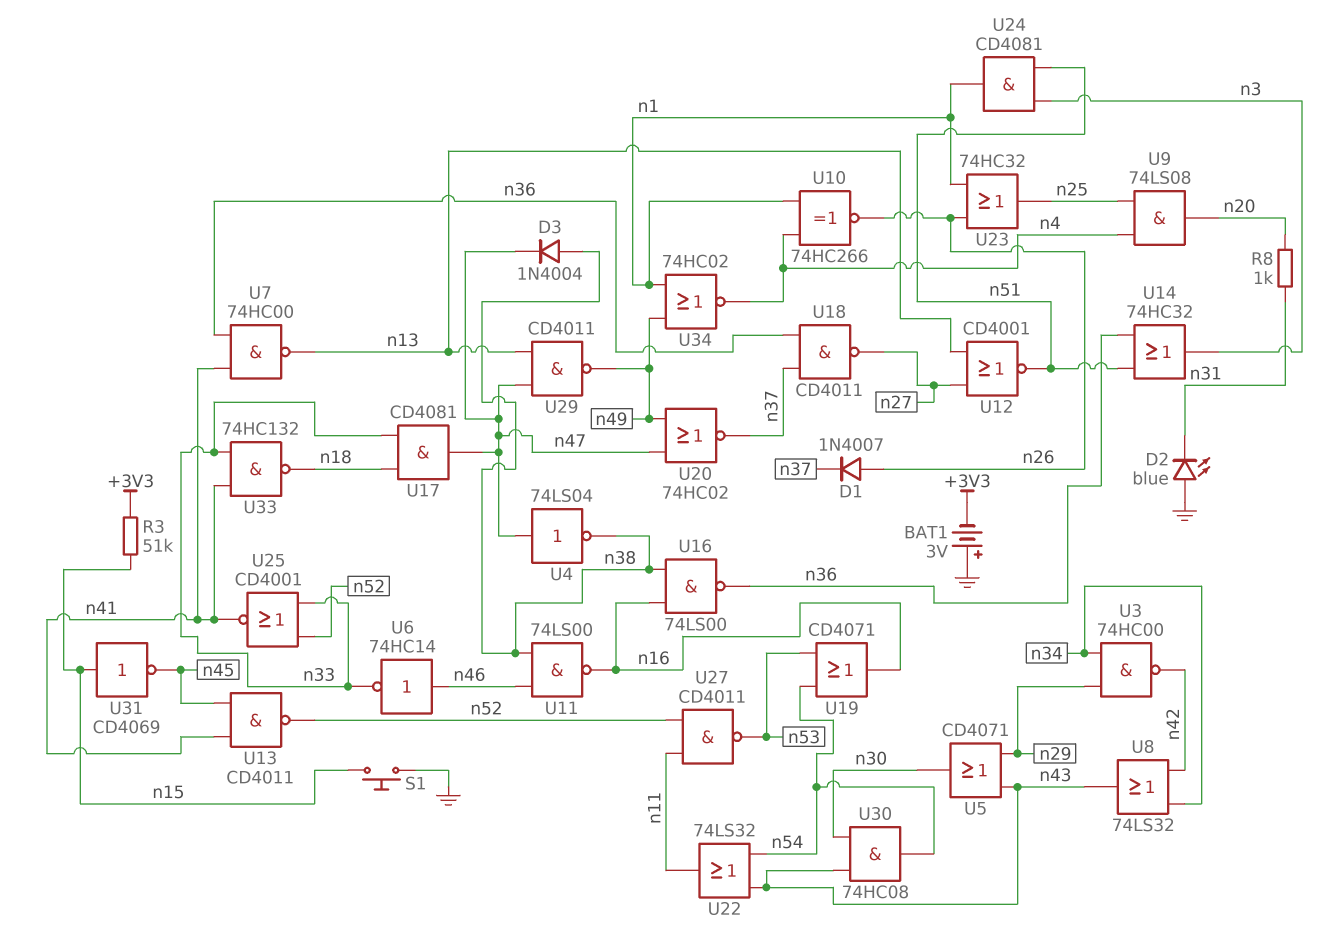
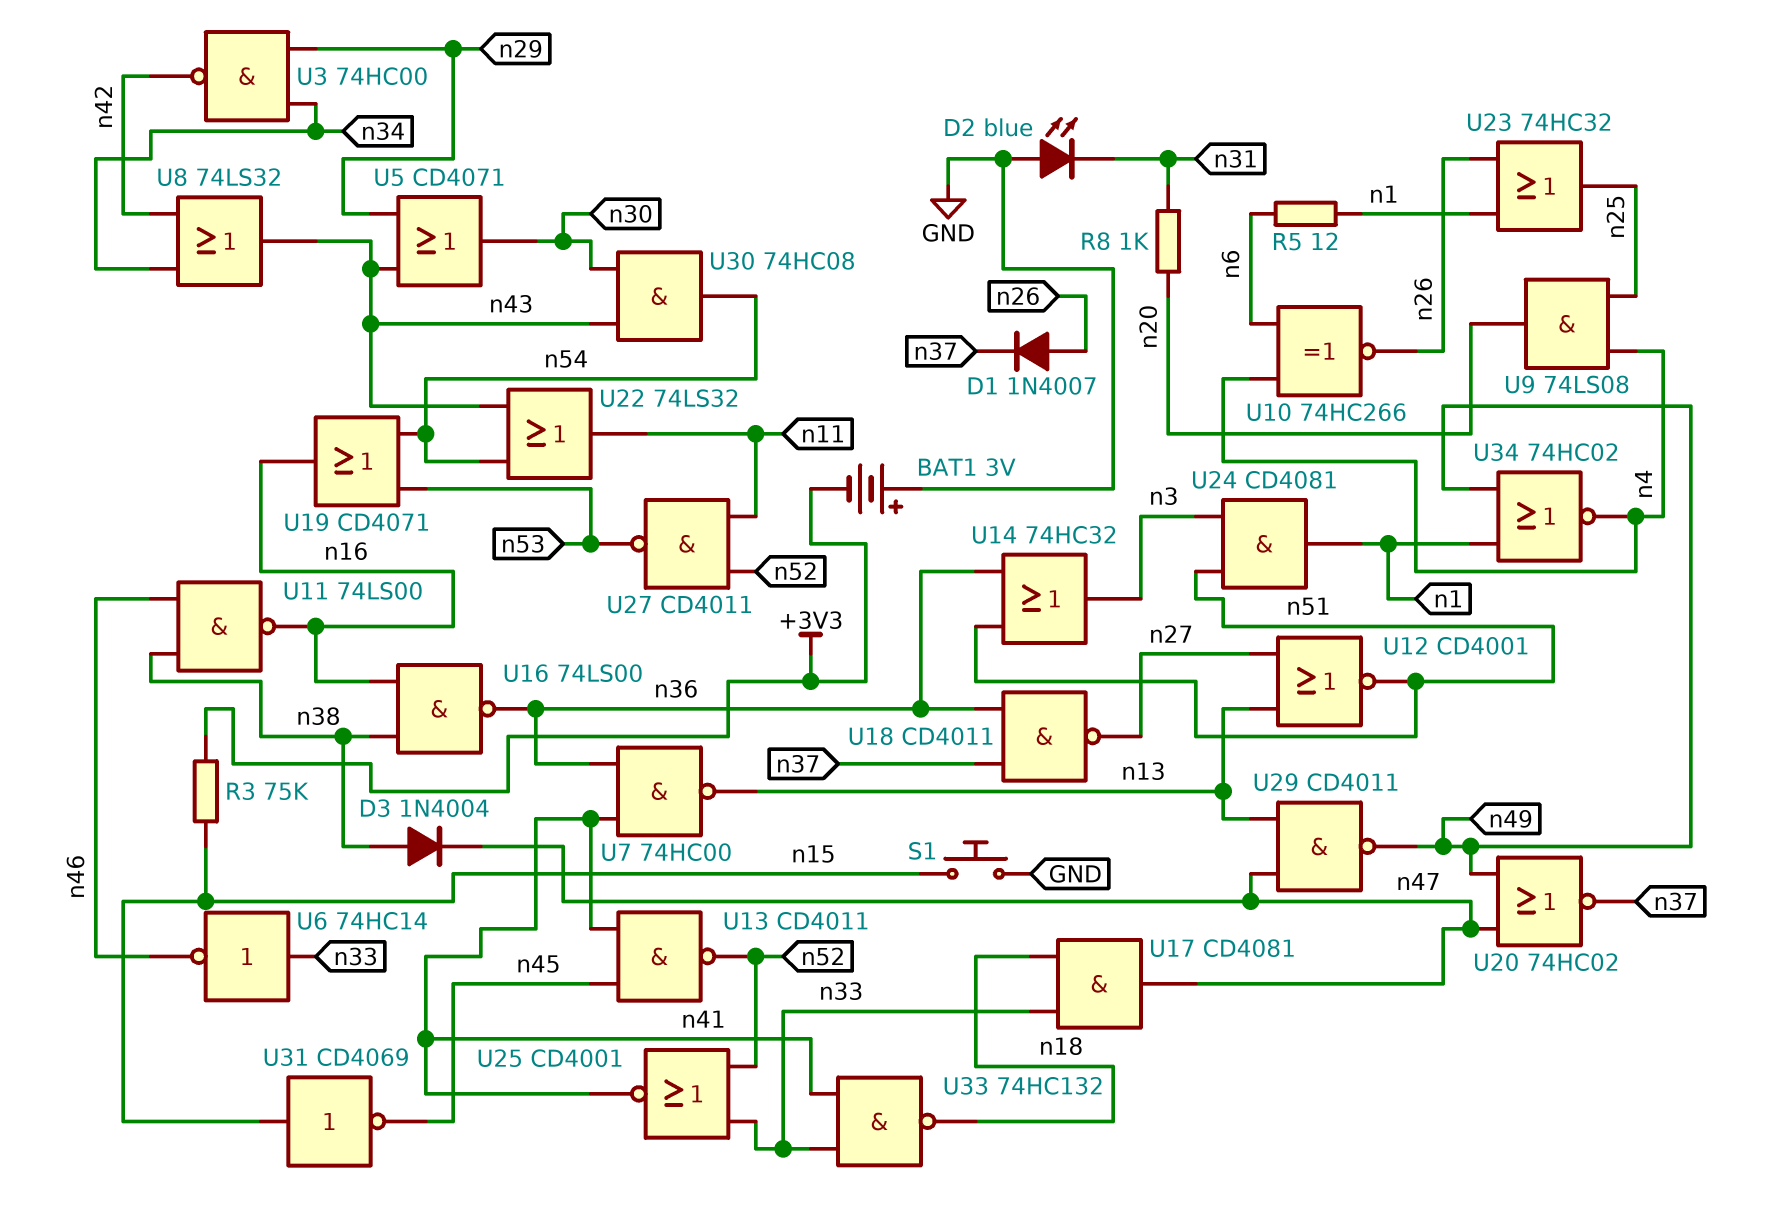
R3: 51k (+3V3, n15) -> 75k (+3V3, n15)
R5: none -> 12 (n1, n6)
U4: NOT 74LS04 (in n47, out n38) -> none
U6: NOT 74HC14 (in n46, out n33) -> NOT 74HC14 (in n33, out n46)
U10: XNOR 74HC266 (in n1, in n4, out n26) -> XNOR 74HC266 (in n4, in n6, out n26)

